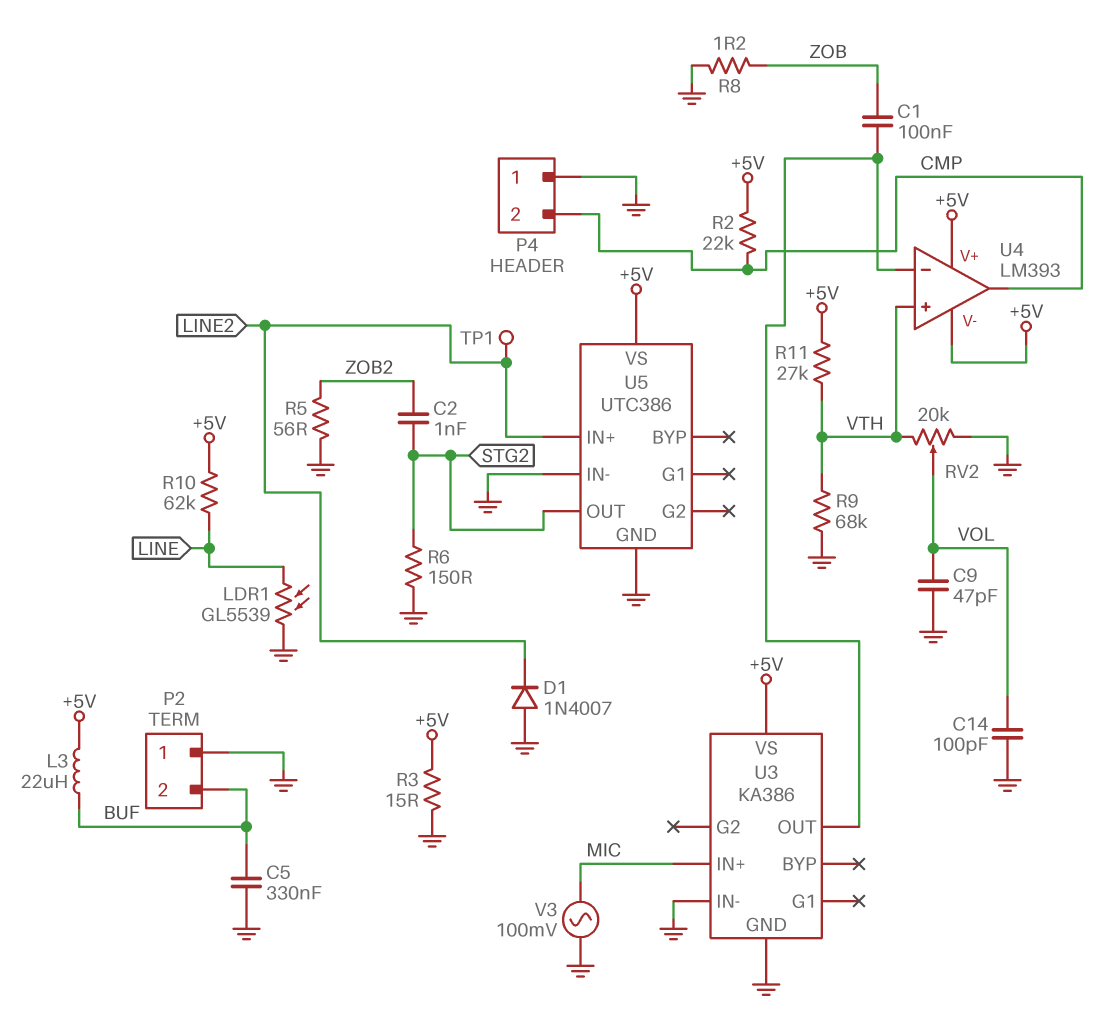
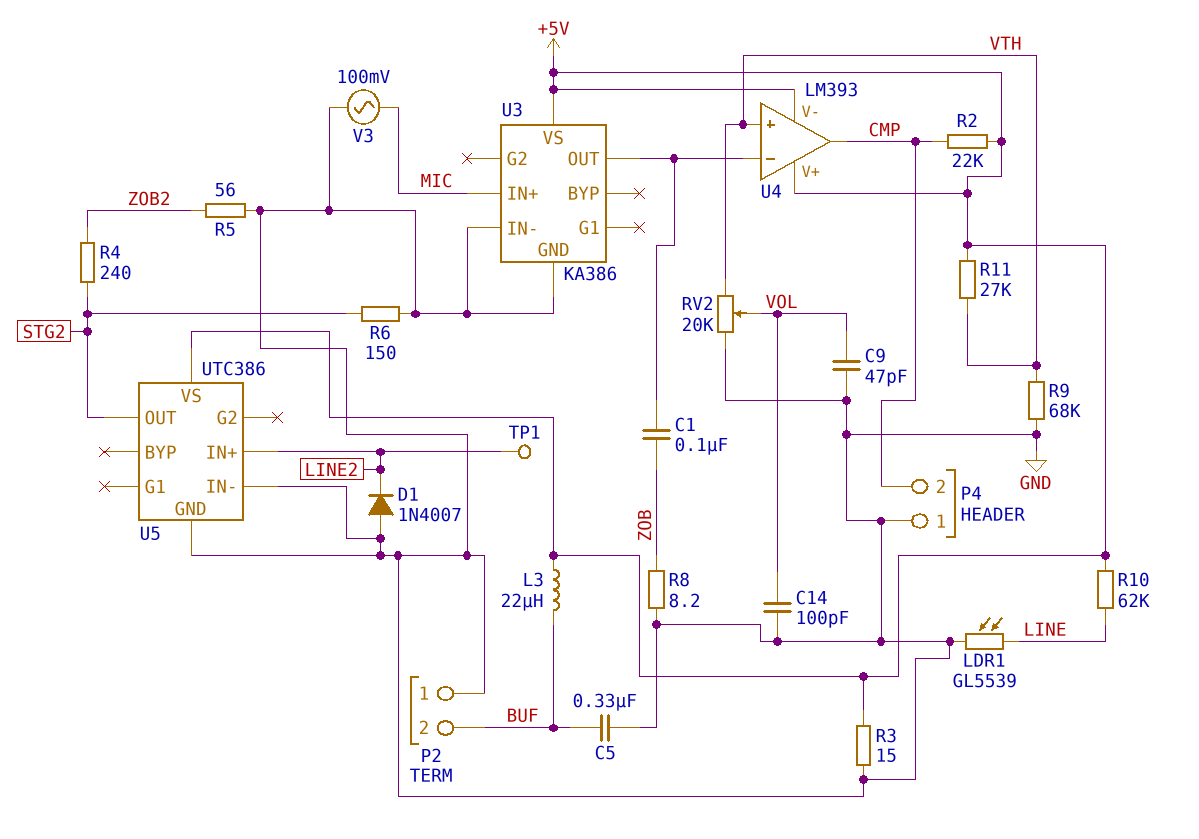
C2: 1nF (STG2, ZOB2) -> none
R4: none -> 240 (STG2, ZOB2)
R8: 1.2 (GND, ZOB) -> 8.2 (GND, ZOB)

